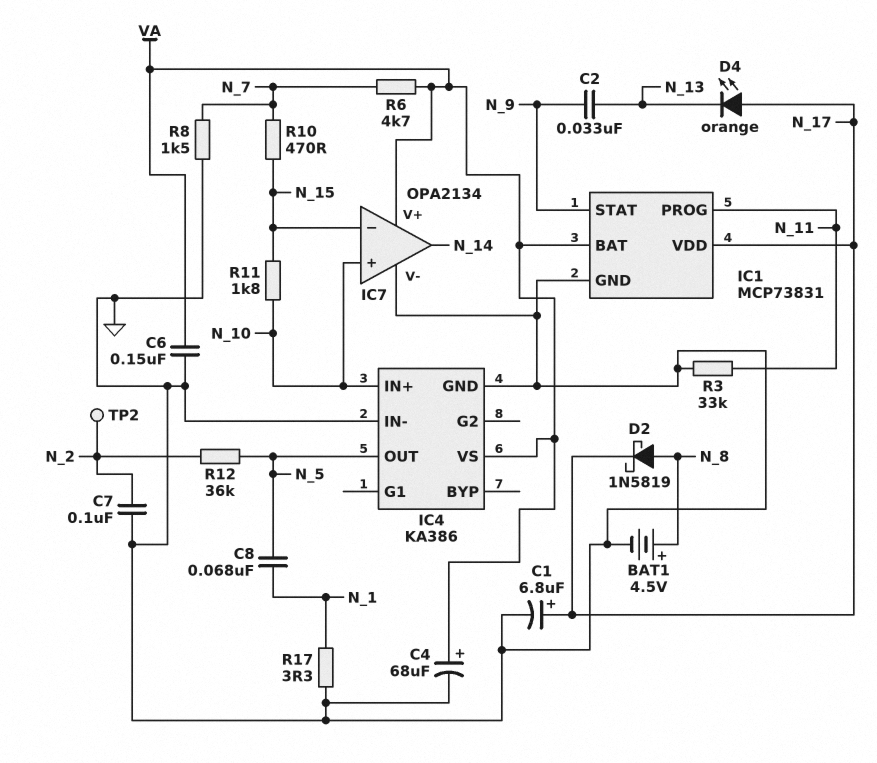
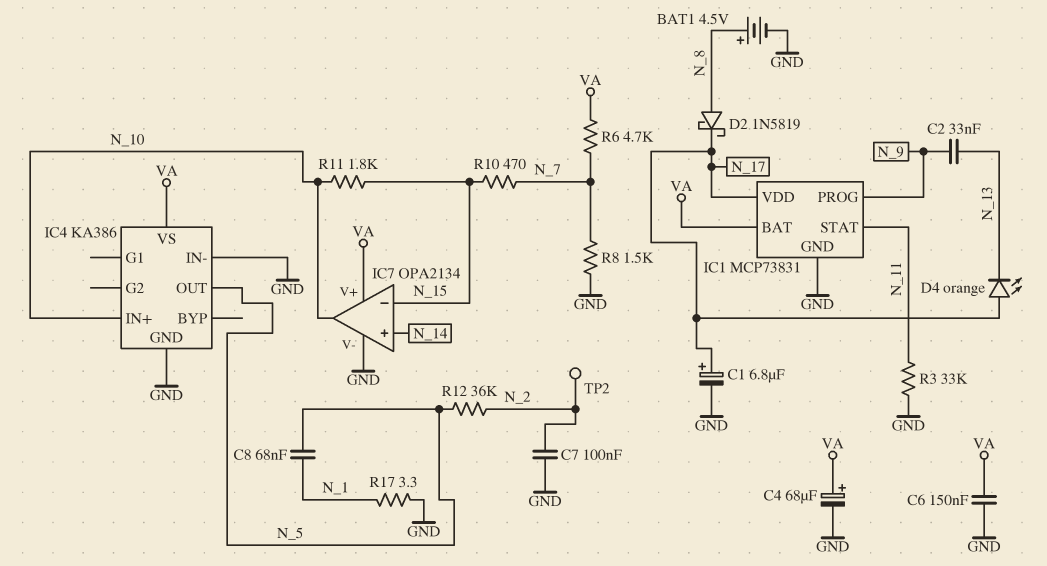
IC1 pin PROG: N_11 -> N_9
IC1 pin STAT: N_9 -> N_11
IC7 pin in+: N_10 -> N_14
IC7 pin out: N_14 -> N_10

